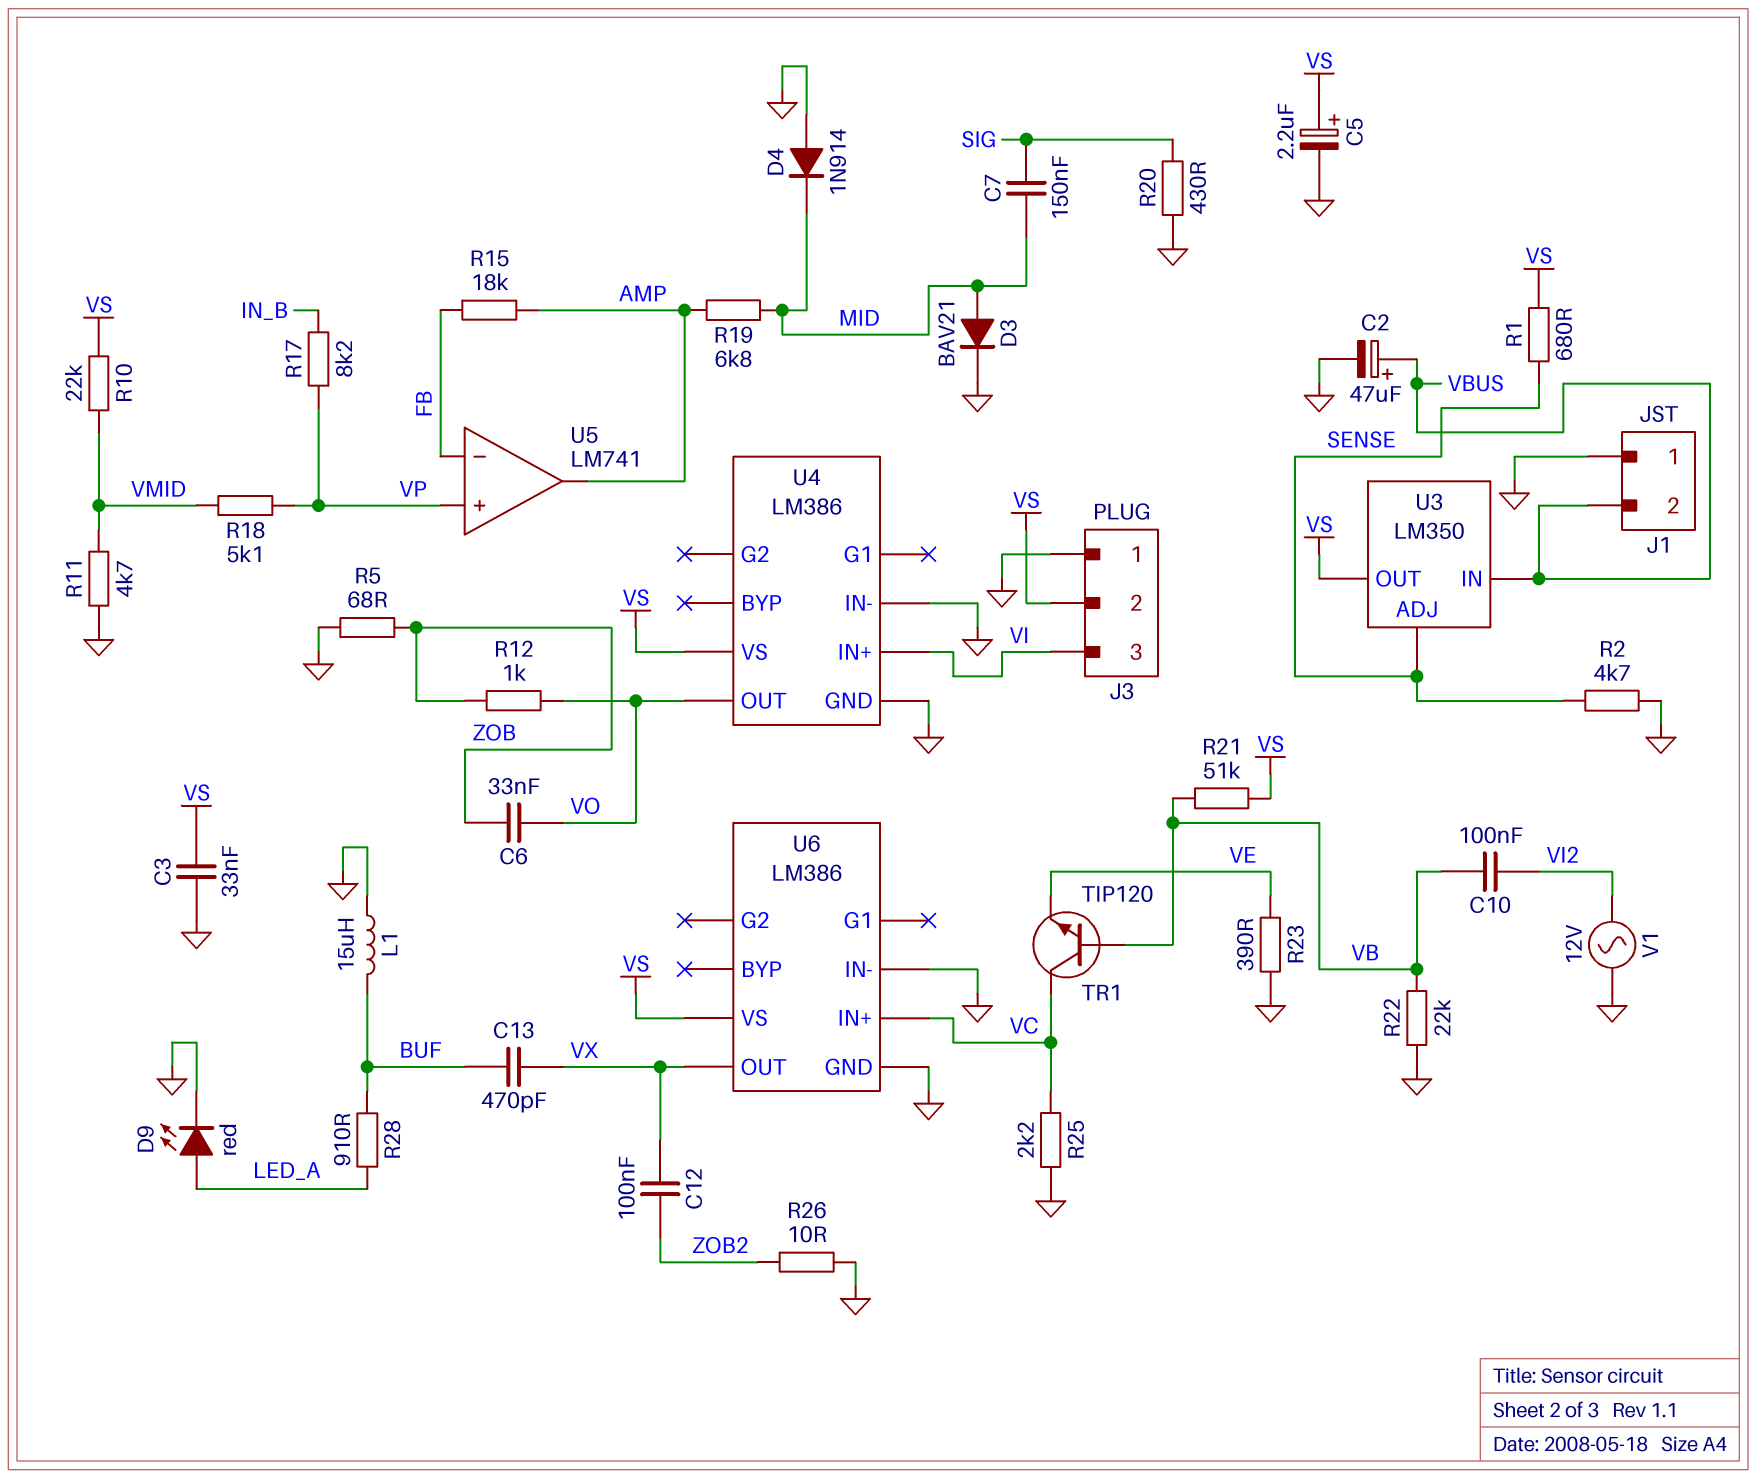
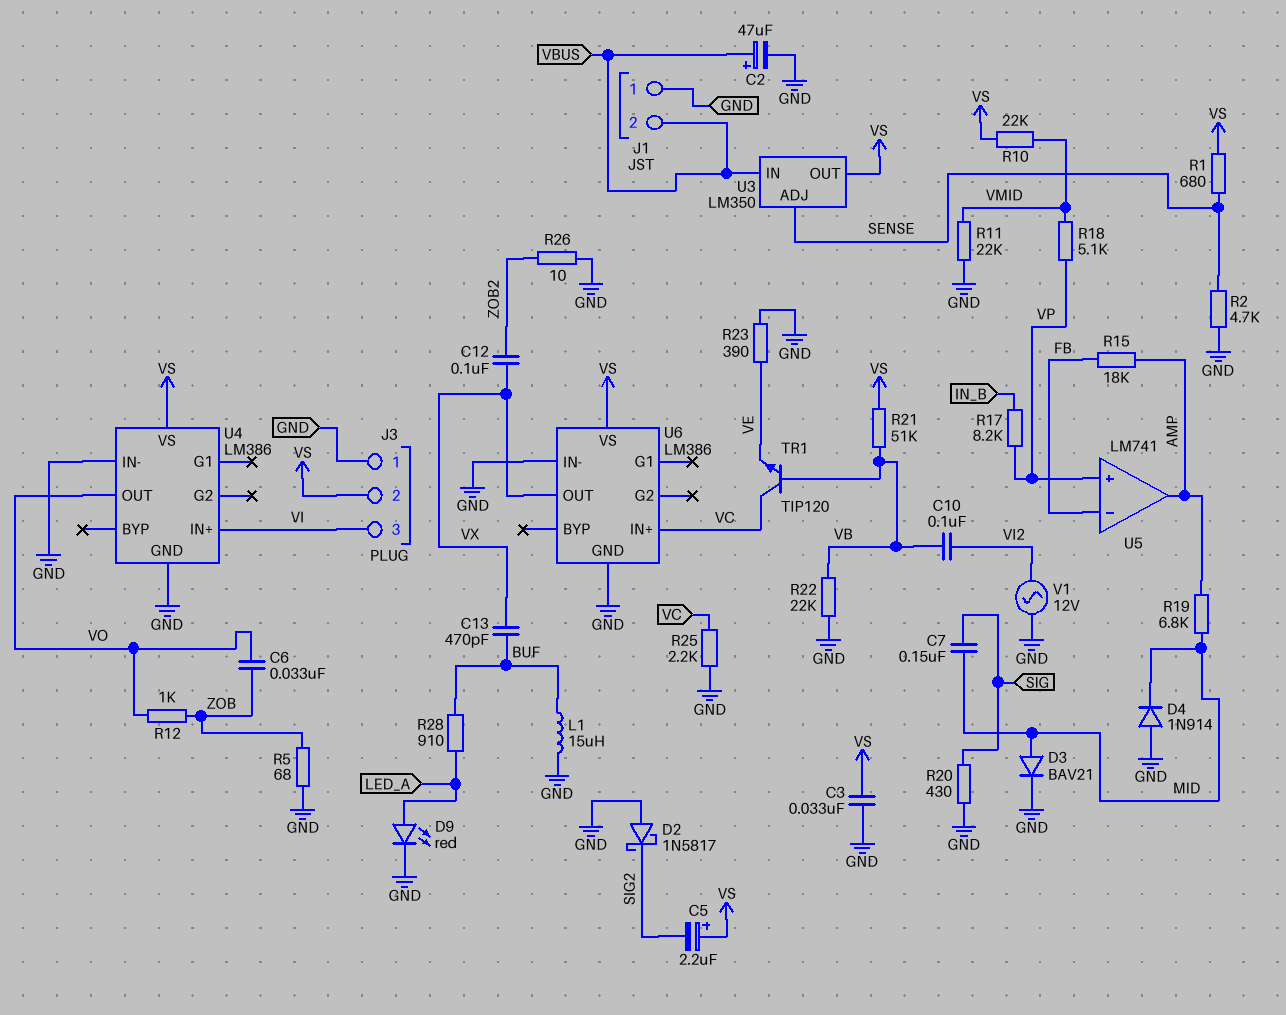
C5: 2.2uF (plus VS, minus GND) -> 2.2uF (plus VS, minus SIG2)
D2: none -> schottky 1N5817 (A GND, K SIG2)
R11: 4.7k (GND, VMID) -> 22k (GND, VMID)

